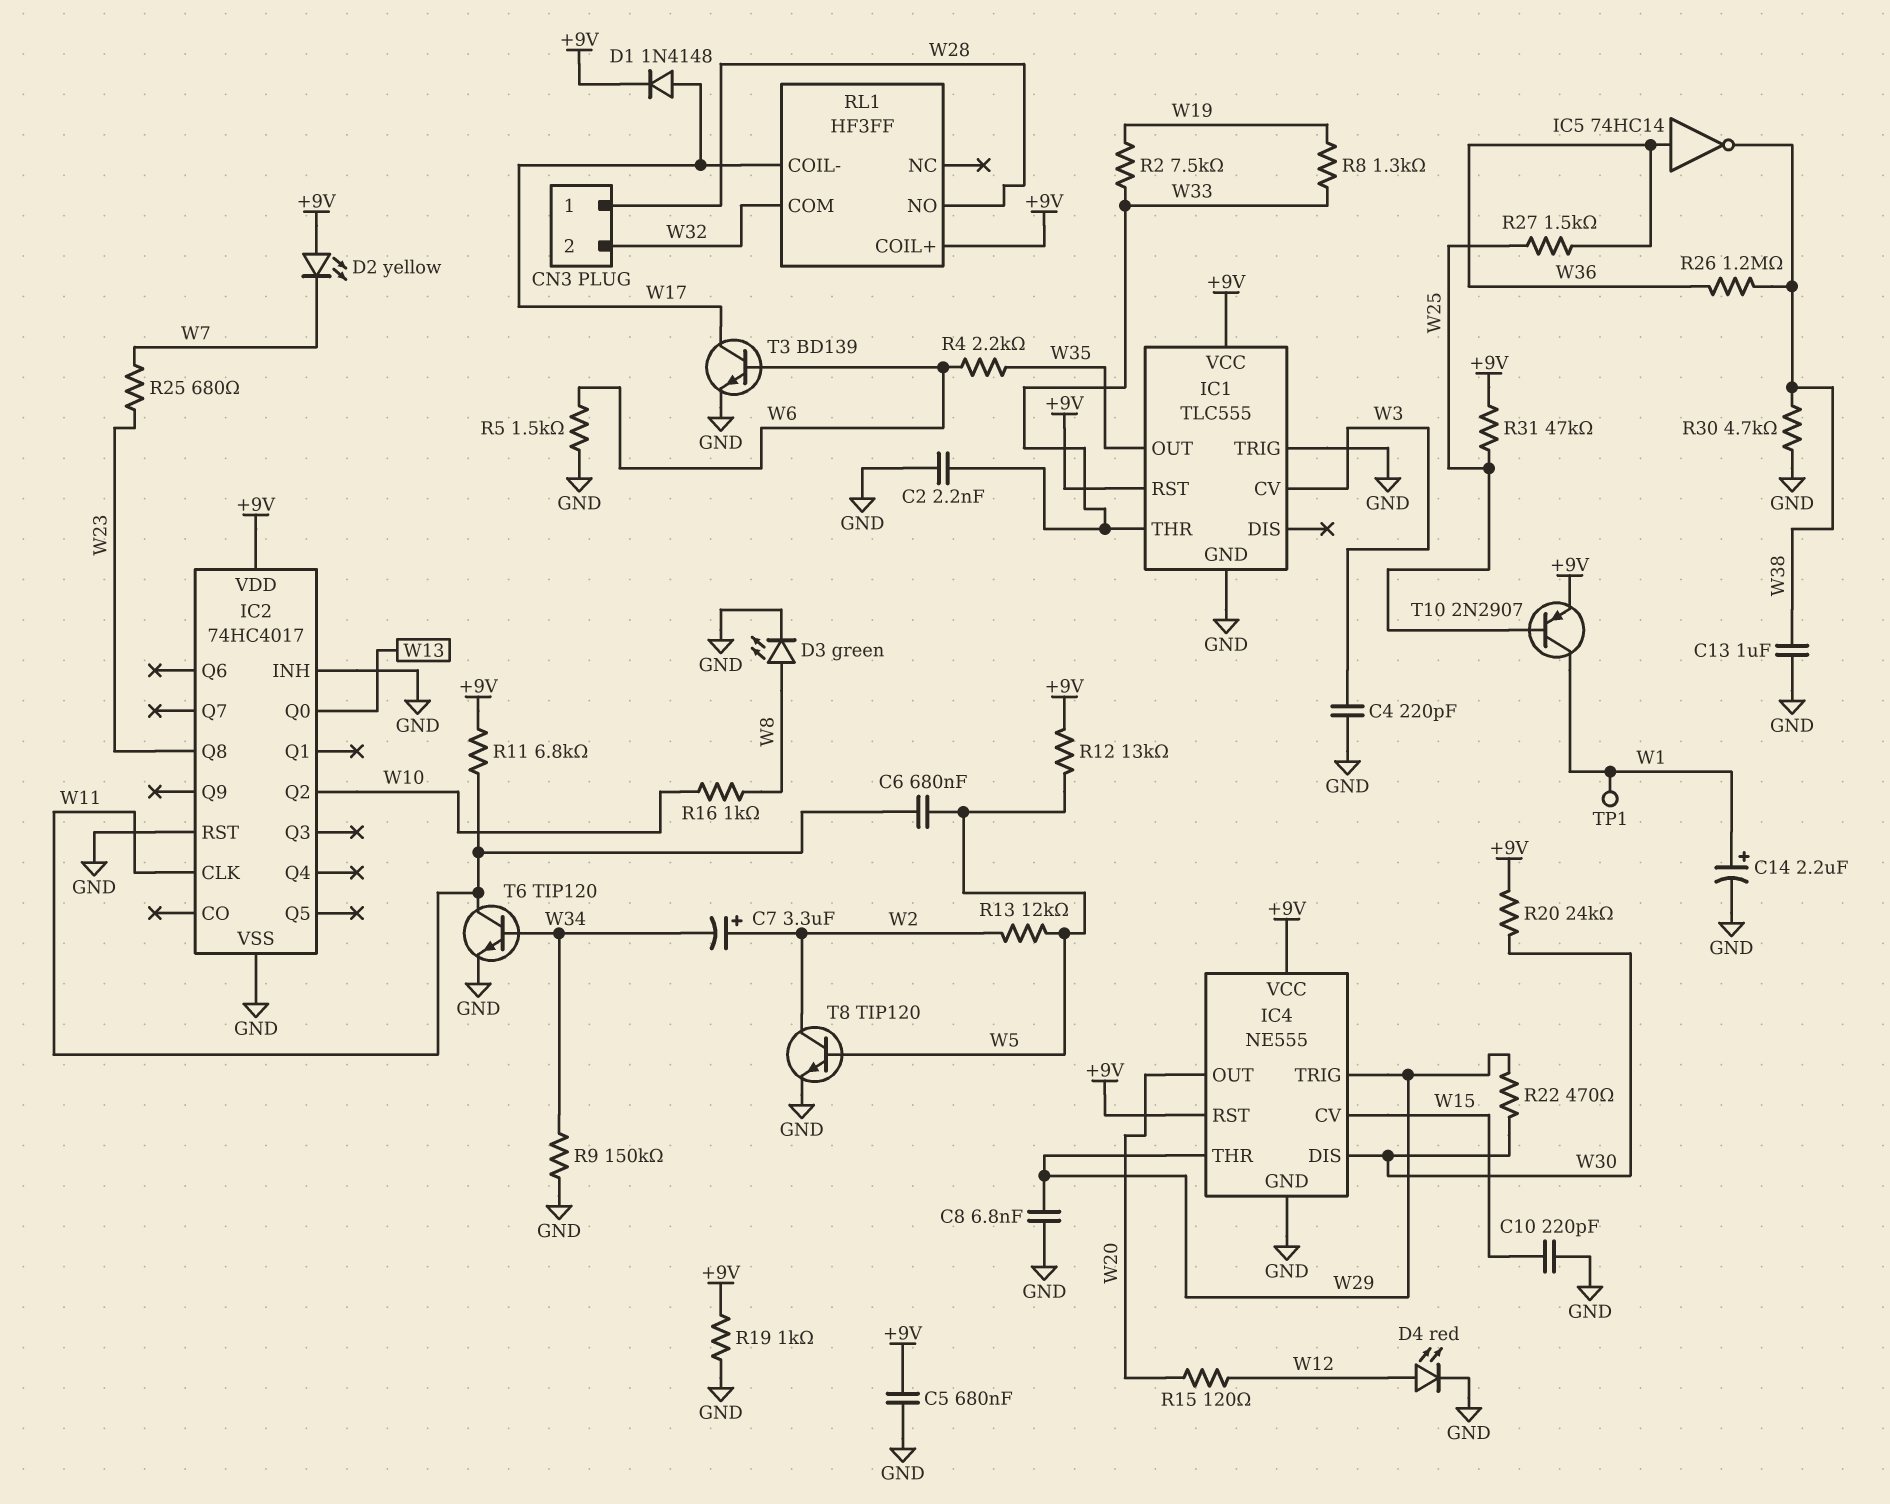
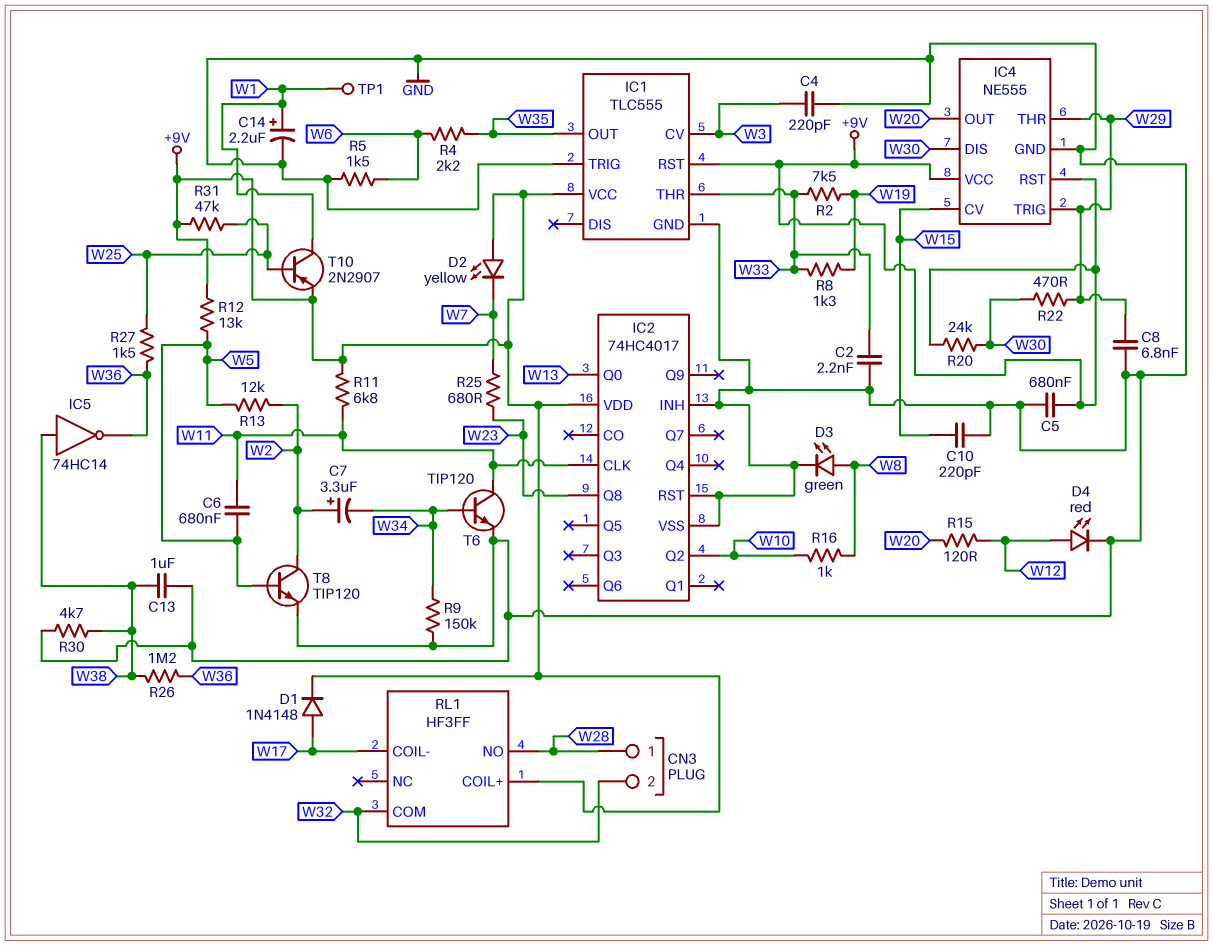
IC5: NOT 74HC14 (in W36, out W38) -> NOT 74HC14 (in W38, out W36)
R19: 1k (+9V, GND) -> none
T3: NPN BD139 (B W6, C W17, E GND) -> none

